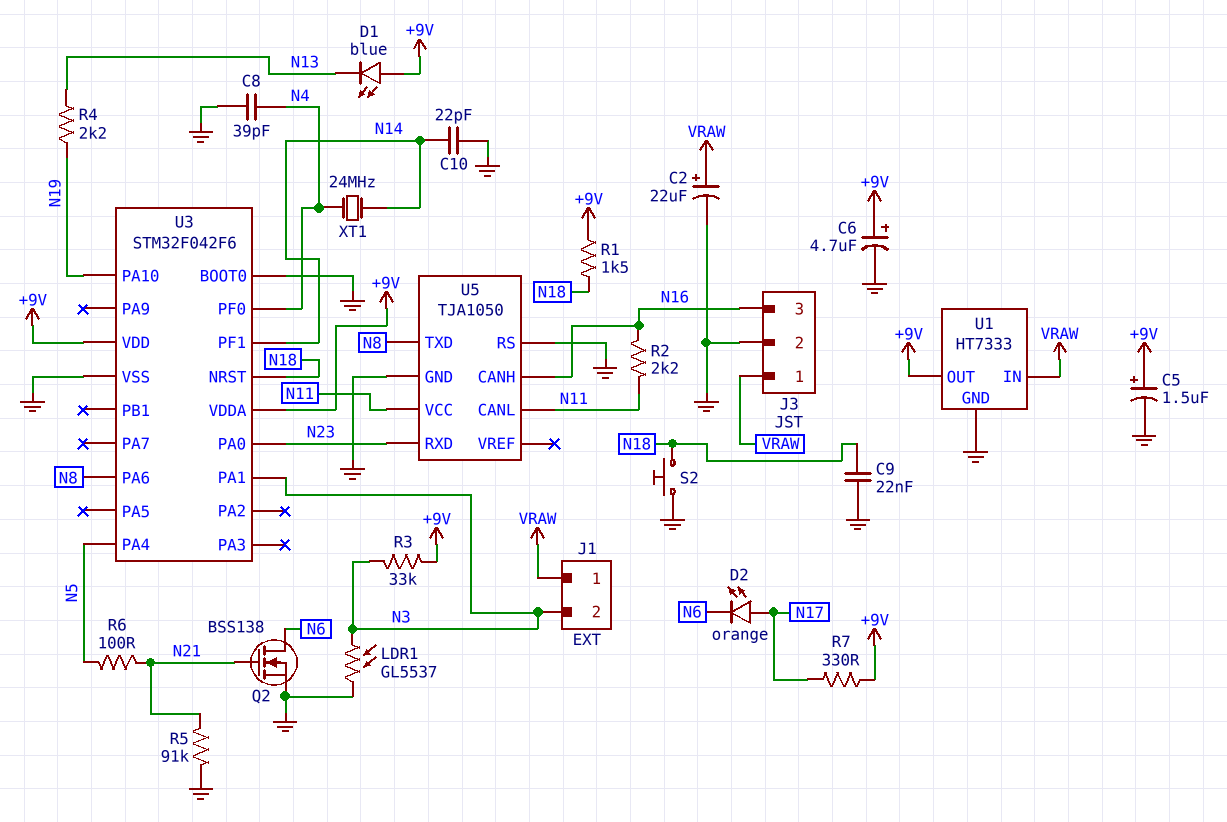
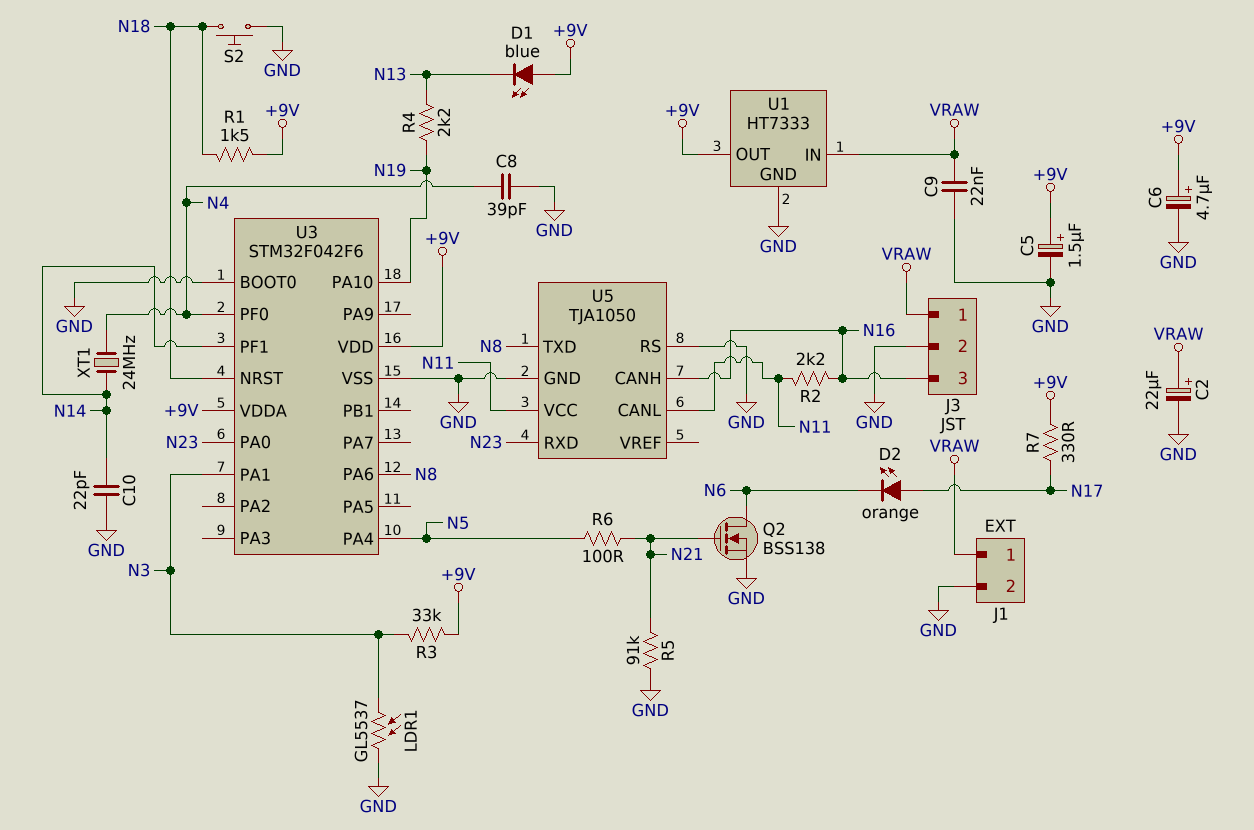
C9: 22nF (GND, N18) -> 22nF (GND, VRAW)
J1 pin 2: N3 -> GND

